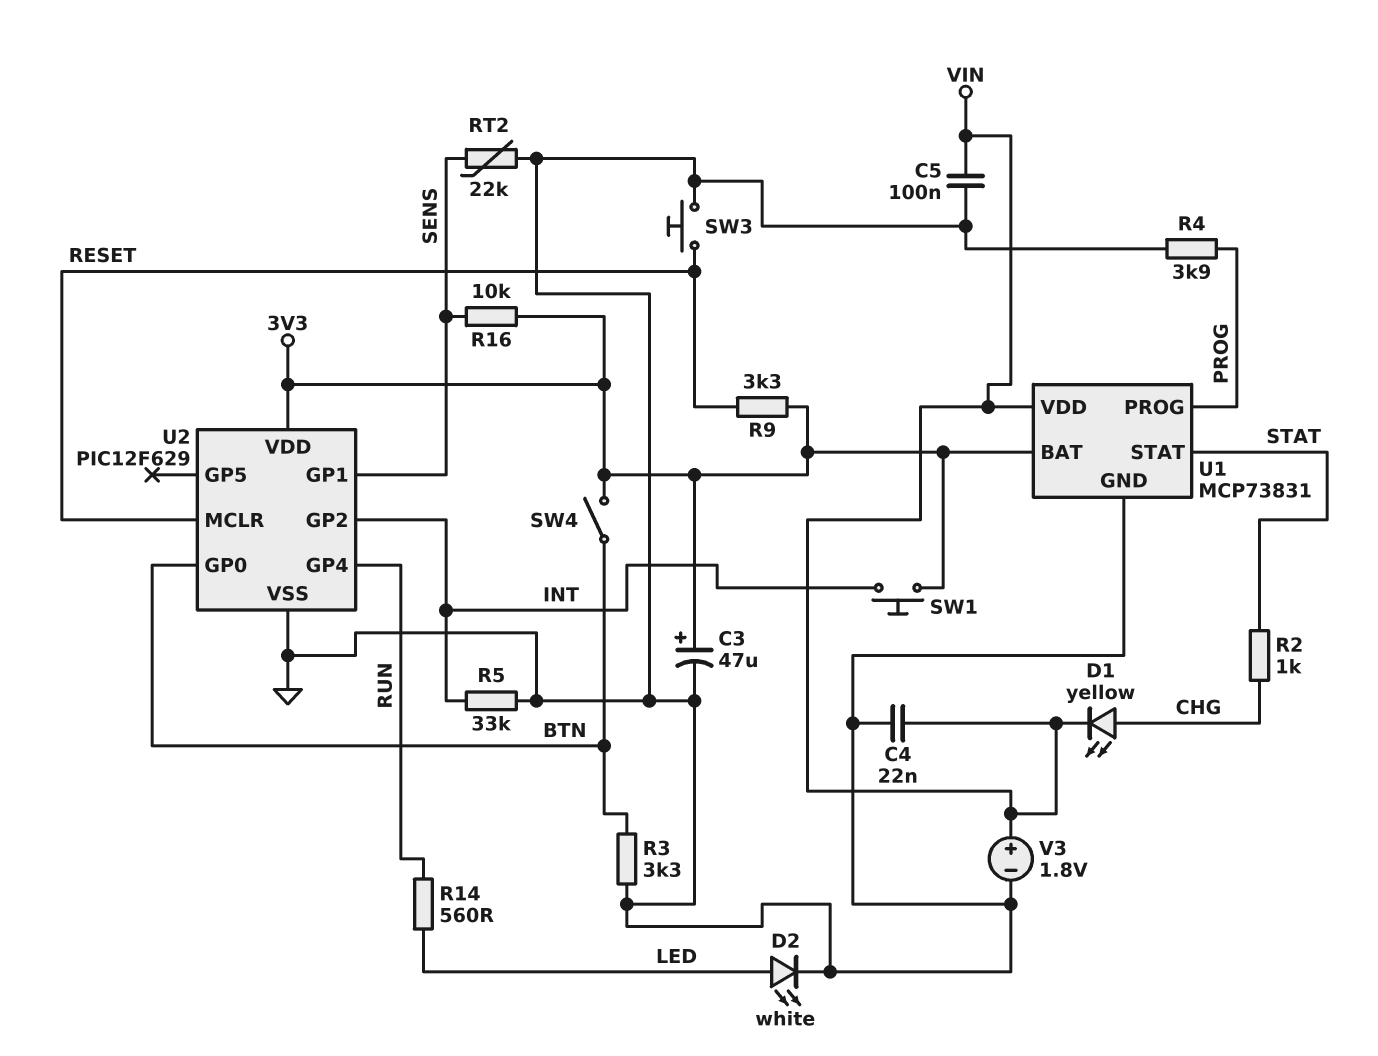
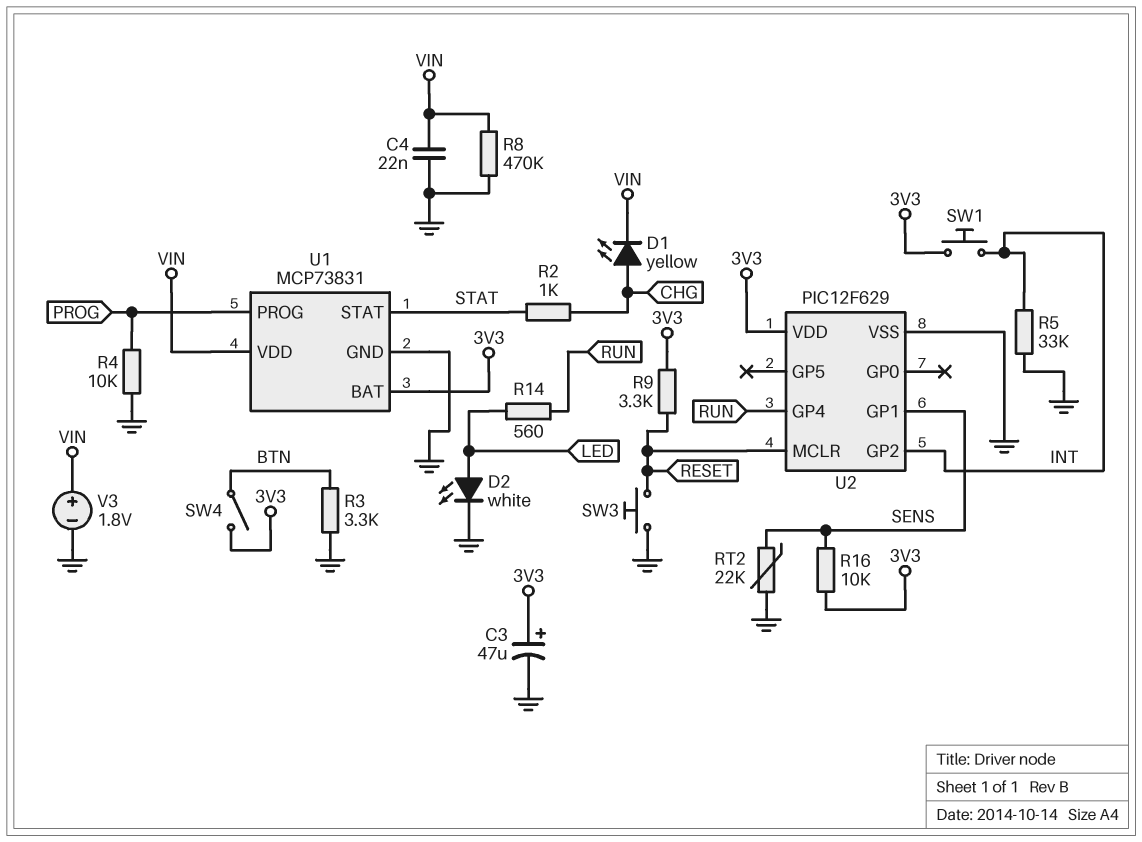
C5: 100nF (GND, VIN) -> none
R4: 3.9k (GND, PROG) -> 10k (GND, PROG)
R8: none -> 470k (GND, VIN)
U2 pin GP0: BTN -> none

